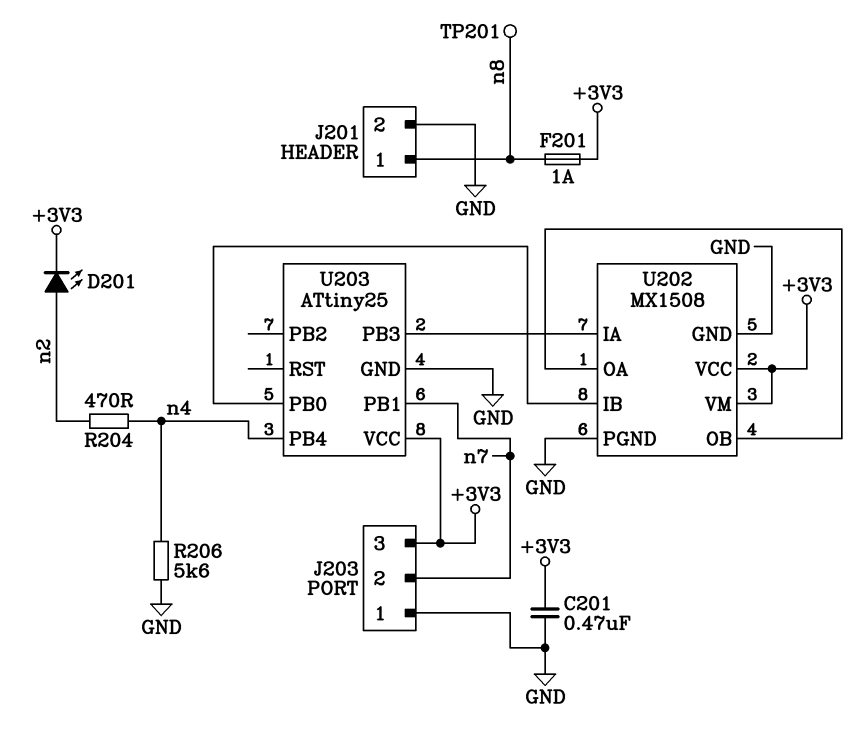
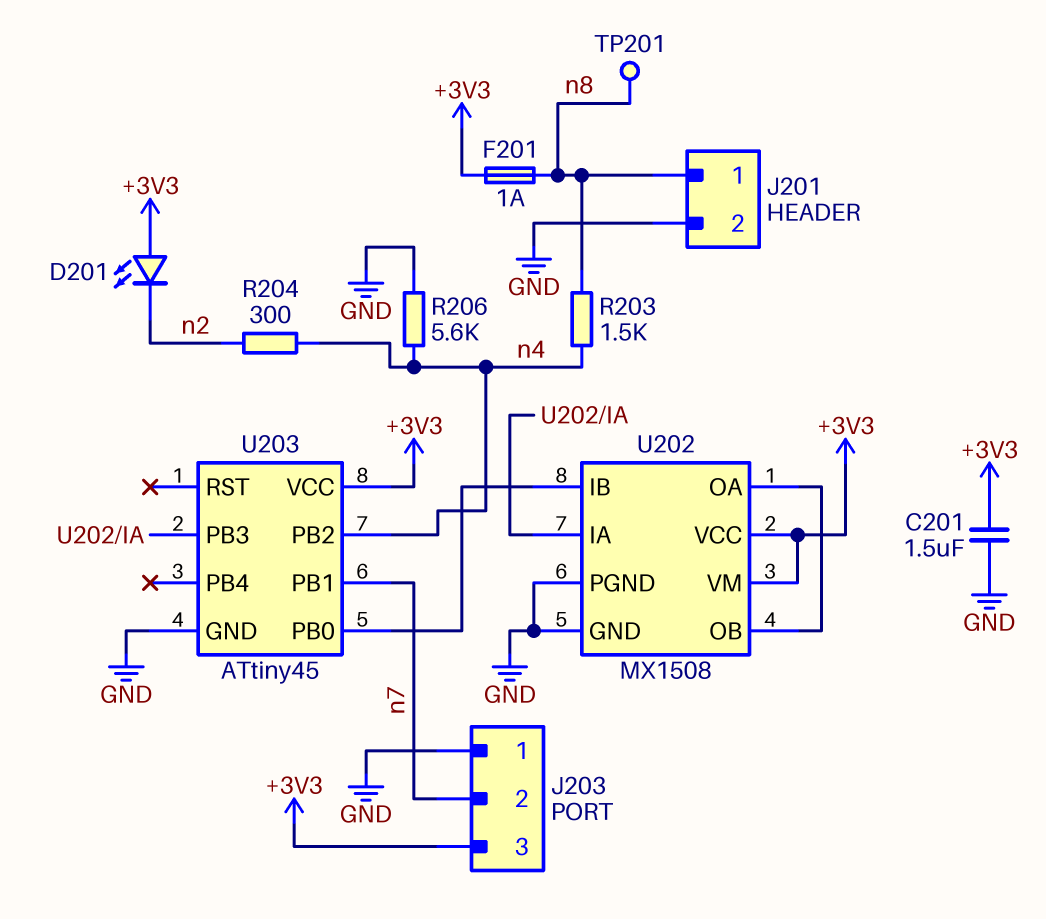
C201: 470nF (+3V3, GND) -> 1.5uF (+3V3, GND)
D201: LED (A n2, K +3V3) -> LED (A +3V3, K n2)
R203: none -> 1.5k (n4, n8)
R204: 470 (n2, n4) -> 300 (n2, n4)
U203: ATtiny25 -> ATtiny45
U203 pin PB2: none -> n4
U203 pin PB4: n4 -> none

